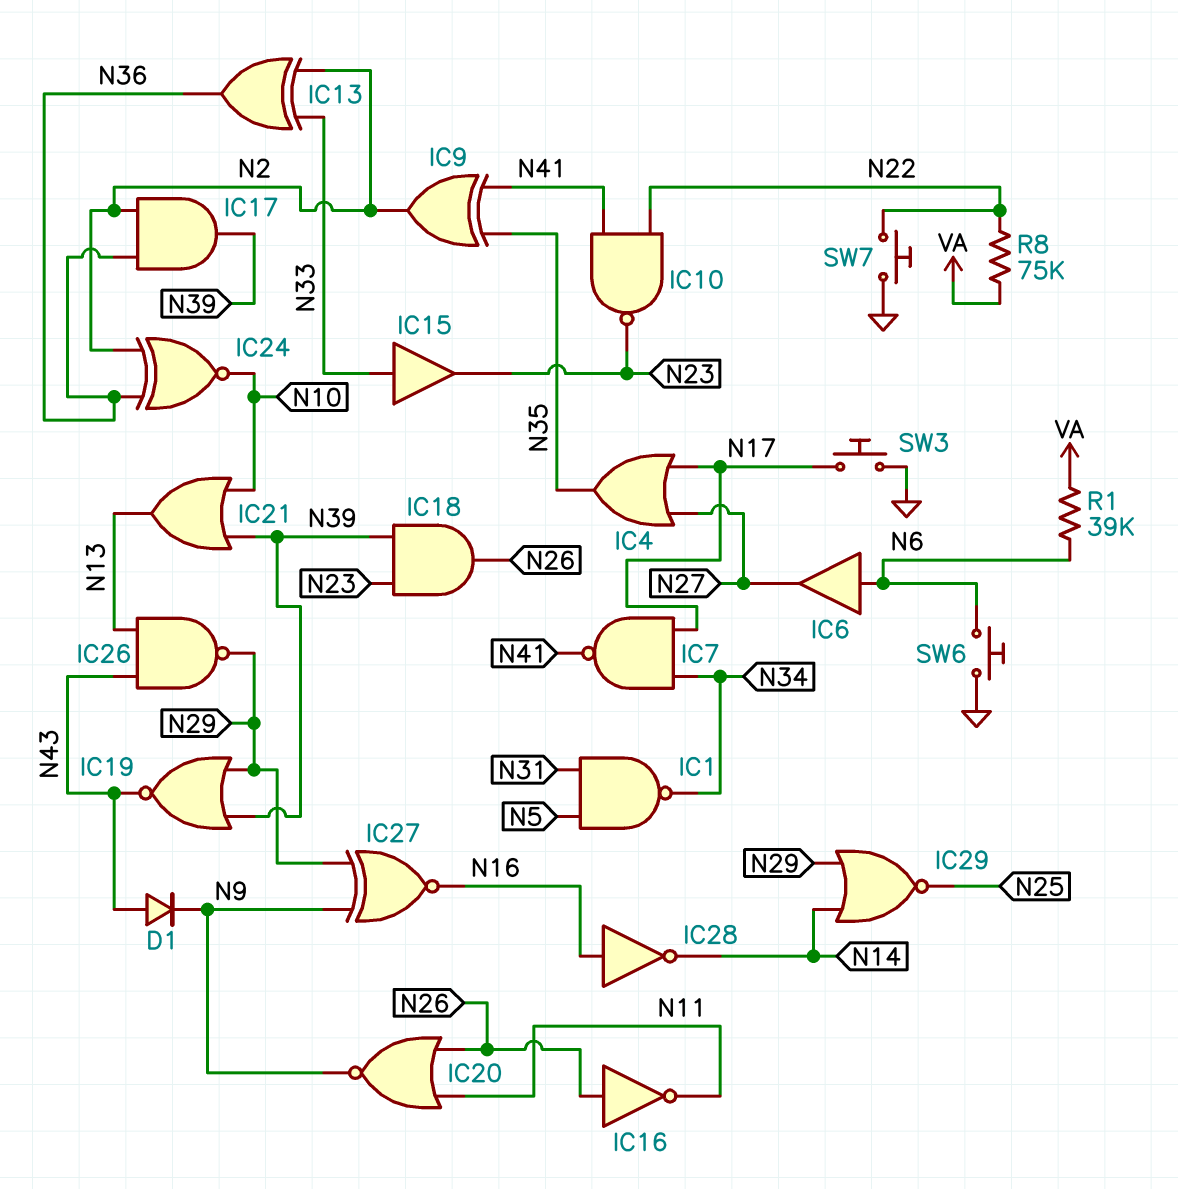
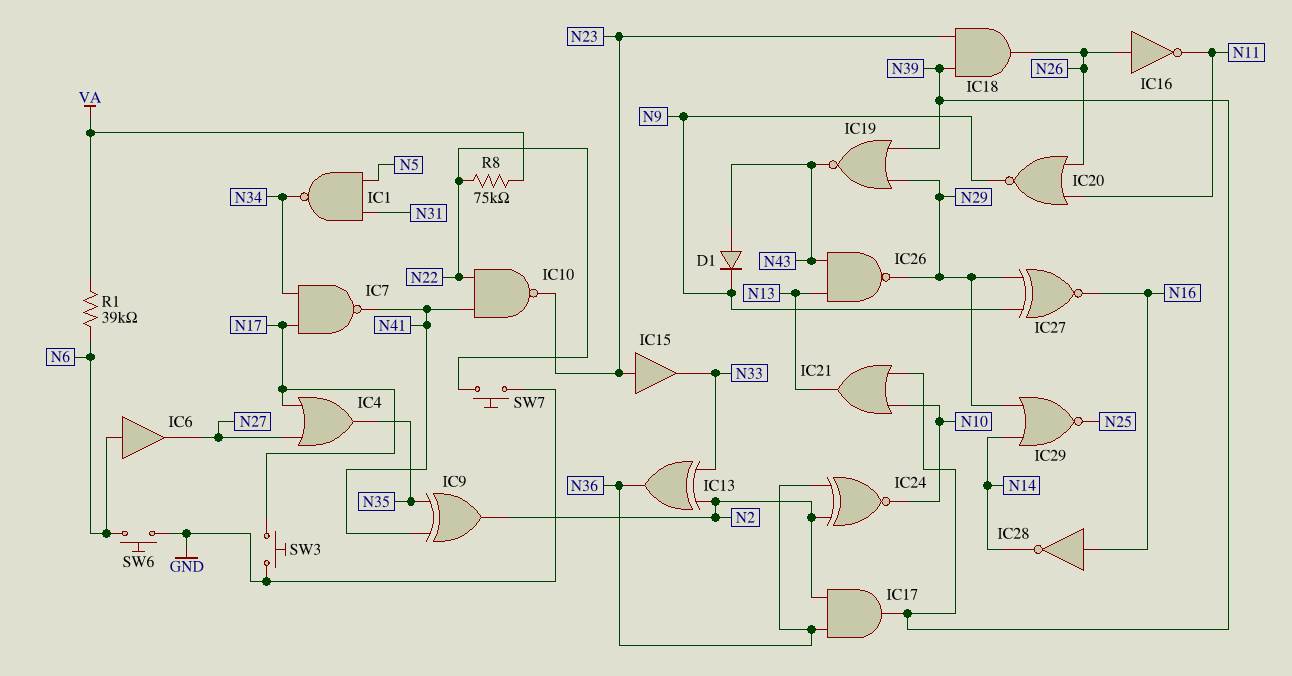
IC15: buffer (in N33, out N23) -> buffer (in N23, out N33)

